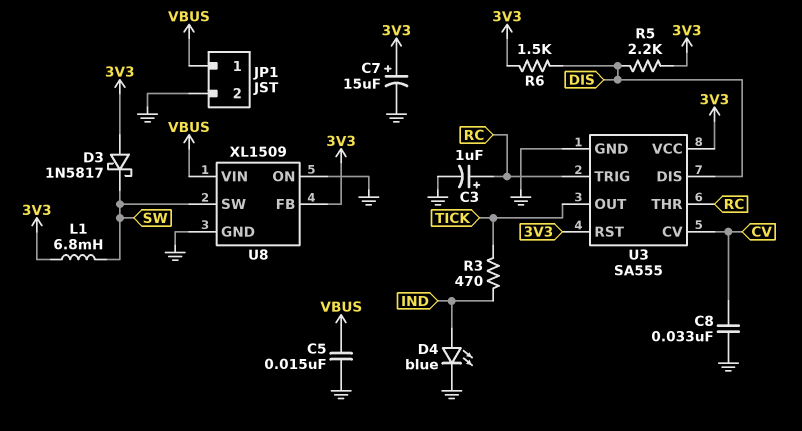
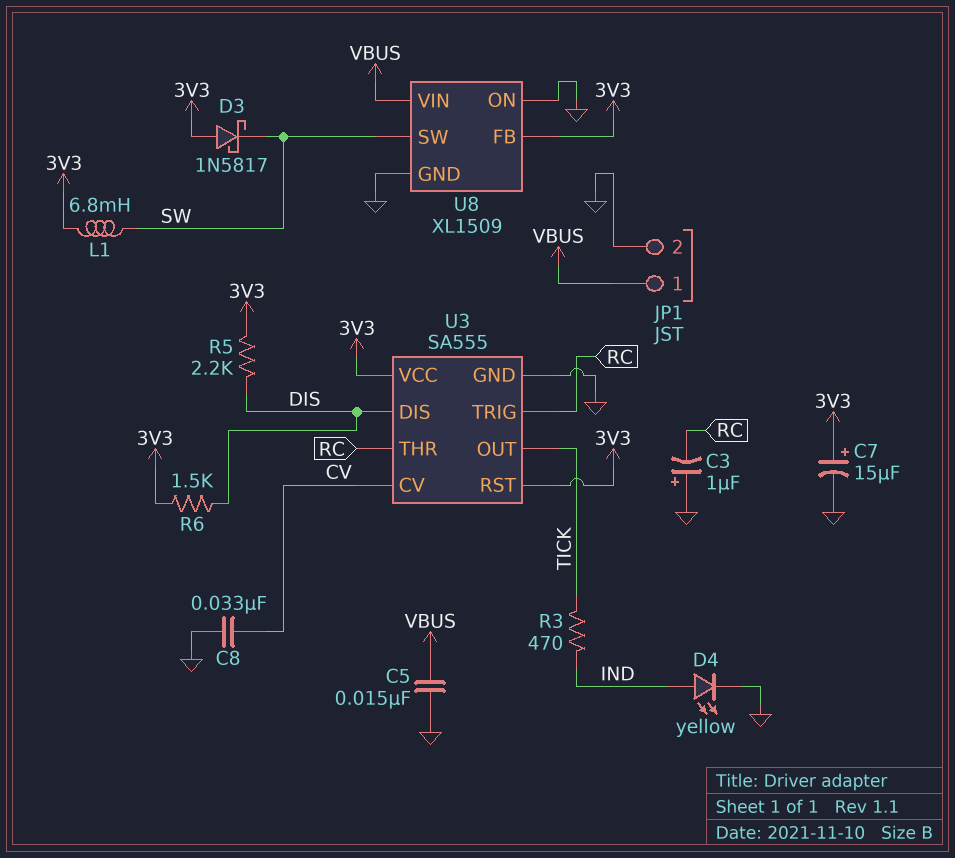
C3: 1uF (plus RC, minus GND) -> 1uF (plus GND, minus RC)
D4: LED blue (A IND, K GND) -> LED yellow (A IND, K GND)

